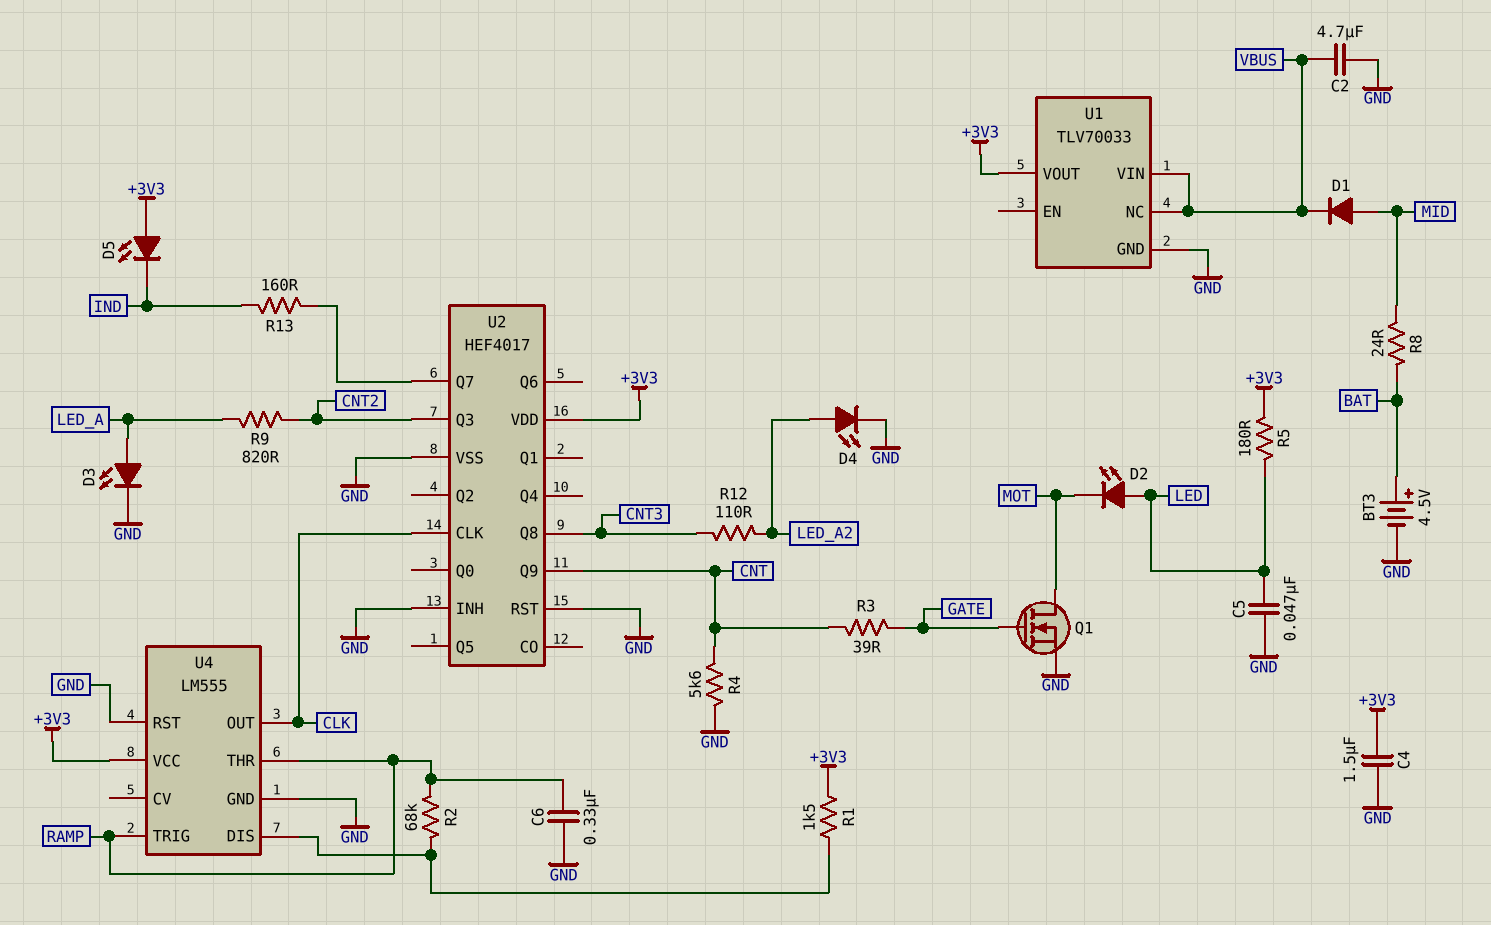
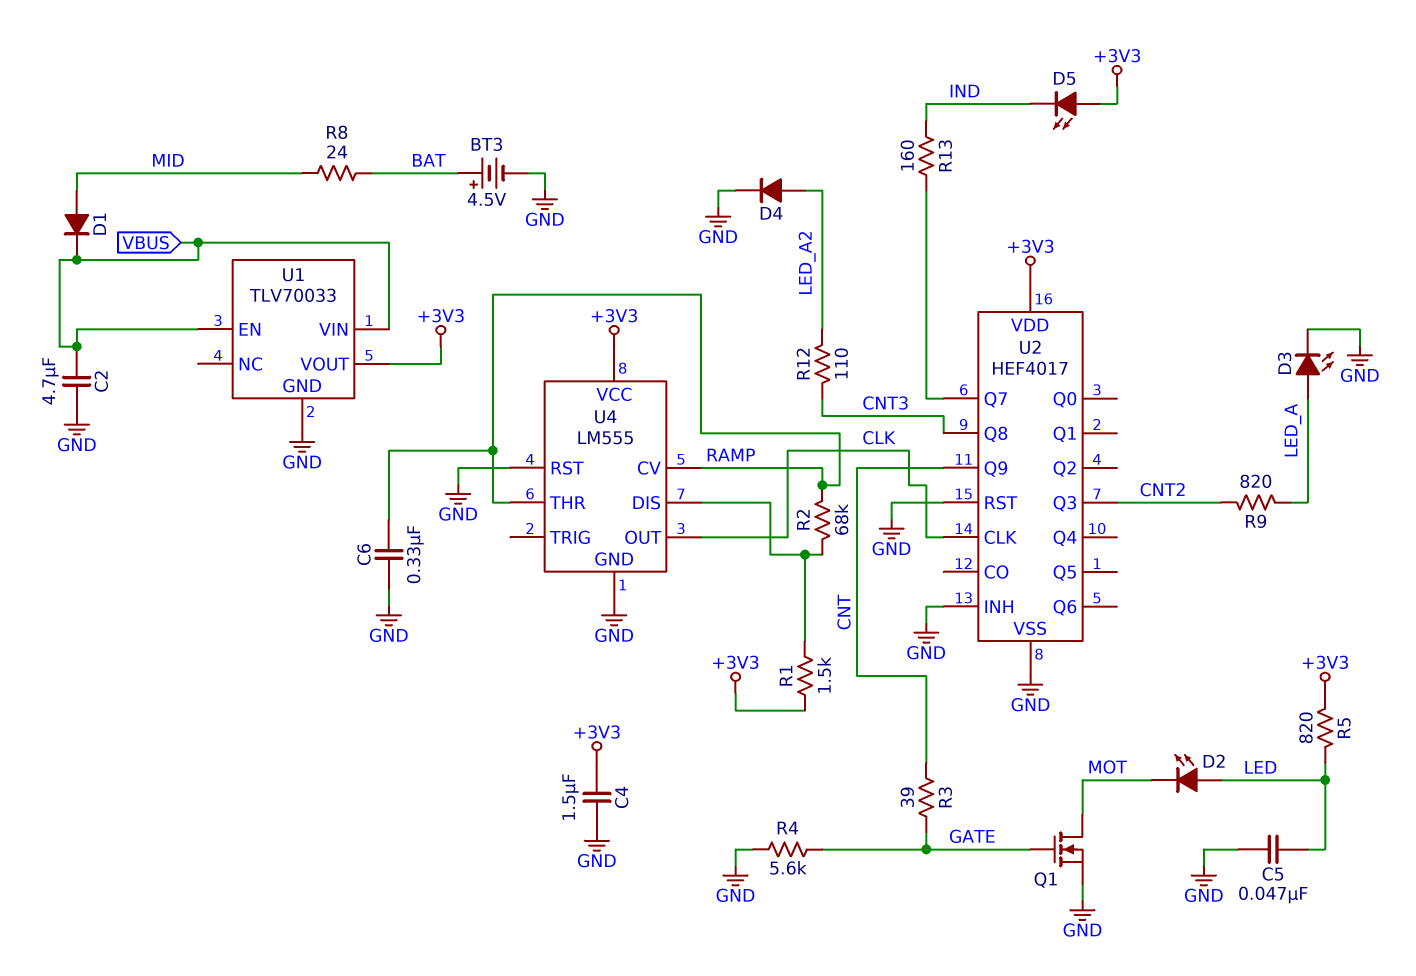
D4: LED (A LED_A2, K GND) -> diode (A LED_A2, K GND)
R4: 5.6k (CNT, GND) -> 5.6k (GATE, GND)
R5: 180 (+3V3, LED) -> 820 (+3V3, LED)
U1 pin EN: none -> VBUS
U1 pin NC: VBUS -> none
U4 pin CV: none -> RAMP
U4 pin TRIG: RAMP -> none

